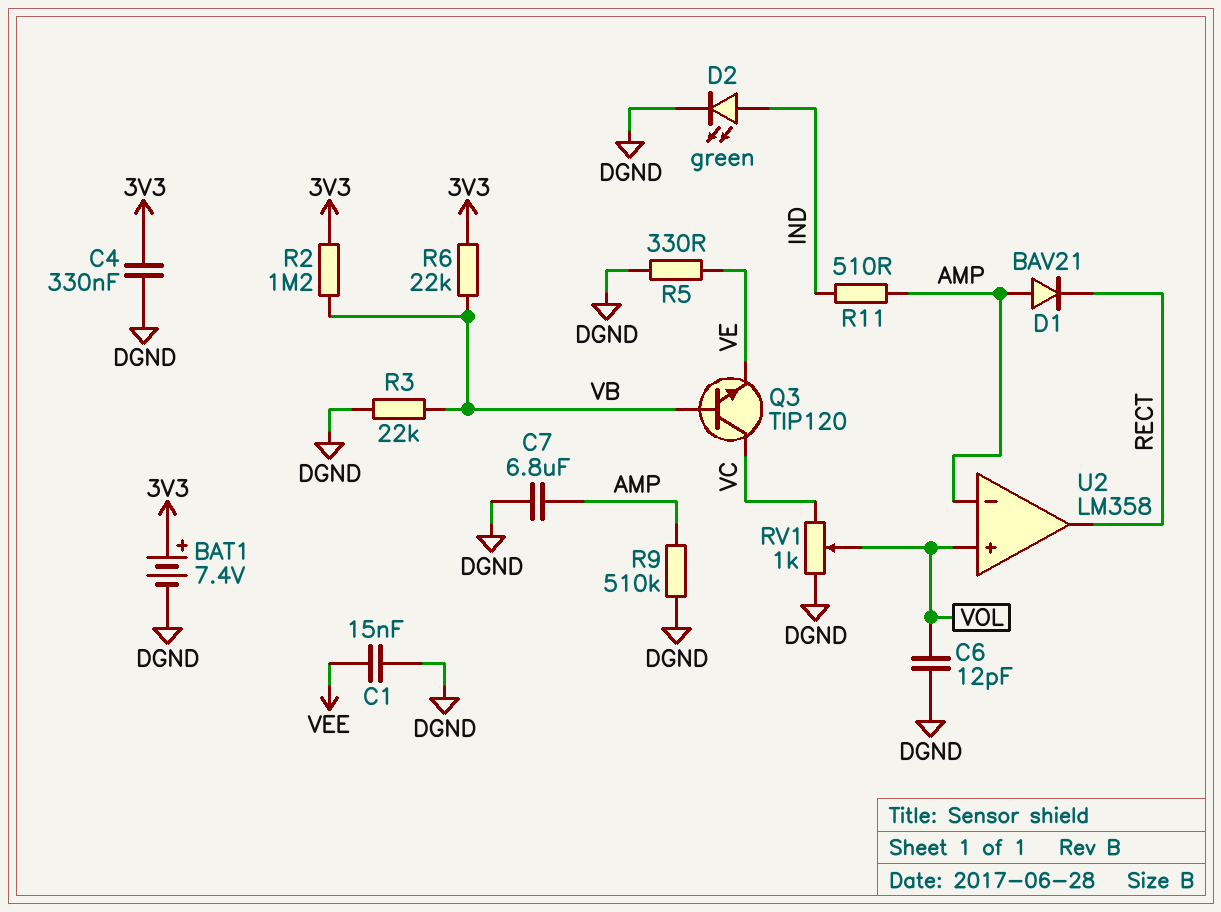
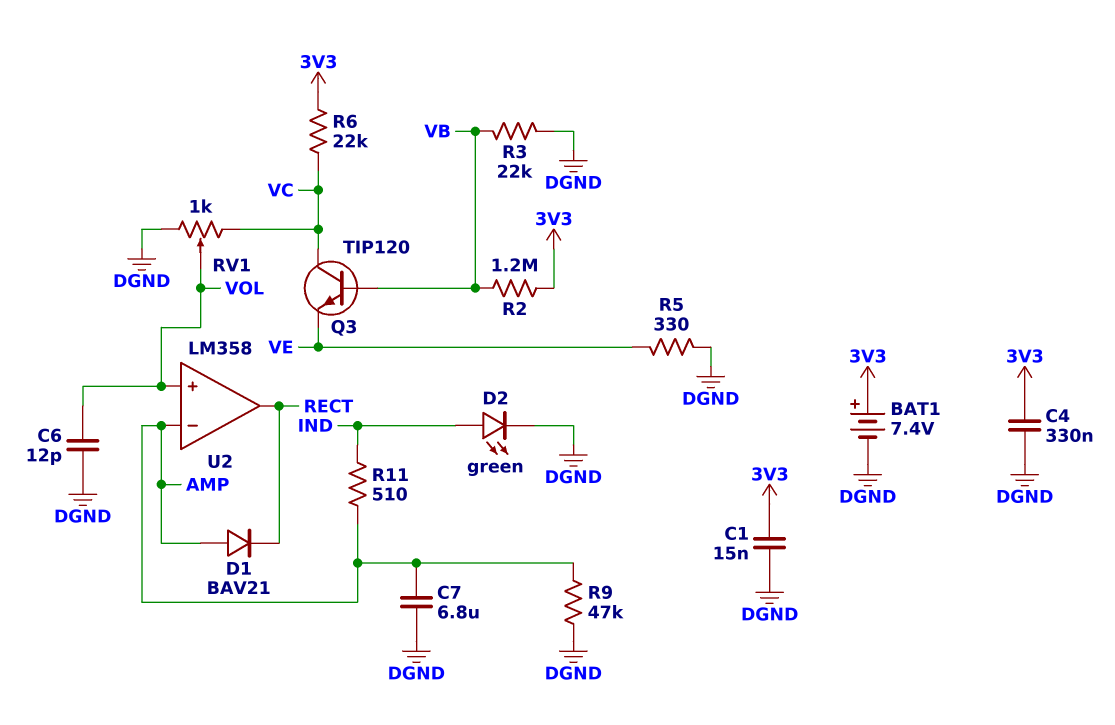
C1: 15nF (DGND, VEE) -> 15nF (3V3, DGND)
R6: 22k (3V3, VB) -> 22k (3V3, VC)
R9: 510k (AMP, DGND) -> 47k (AMP, DGND)

